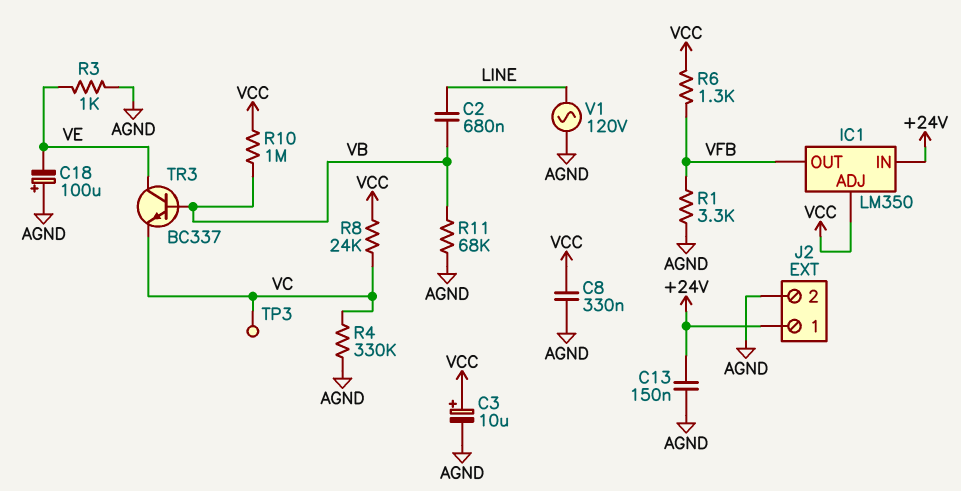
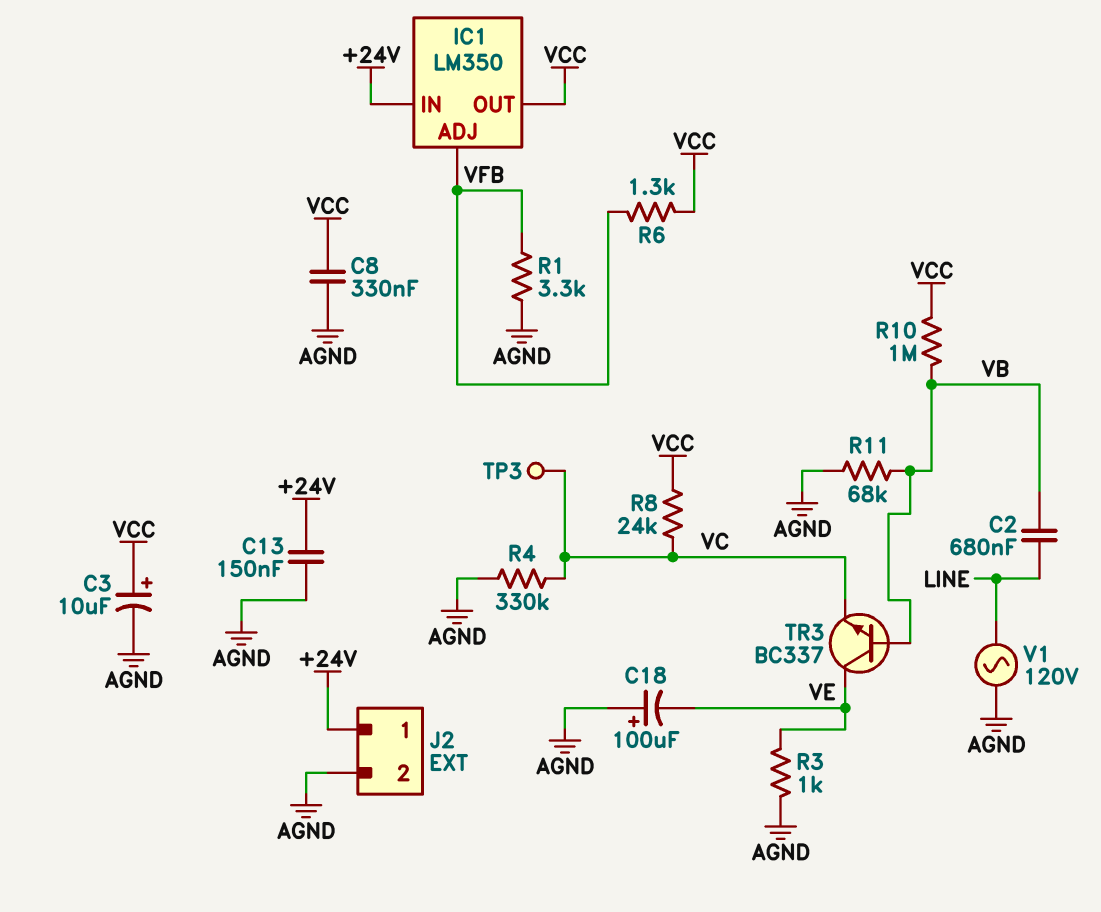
IC1 pin ADJ: VCC -> VFB
IC1 pin OUT: VFB -> VCC

